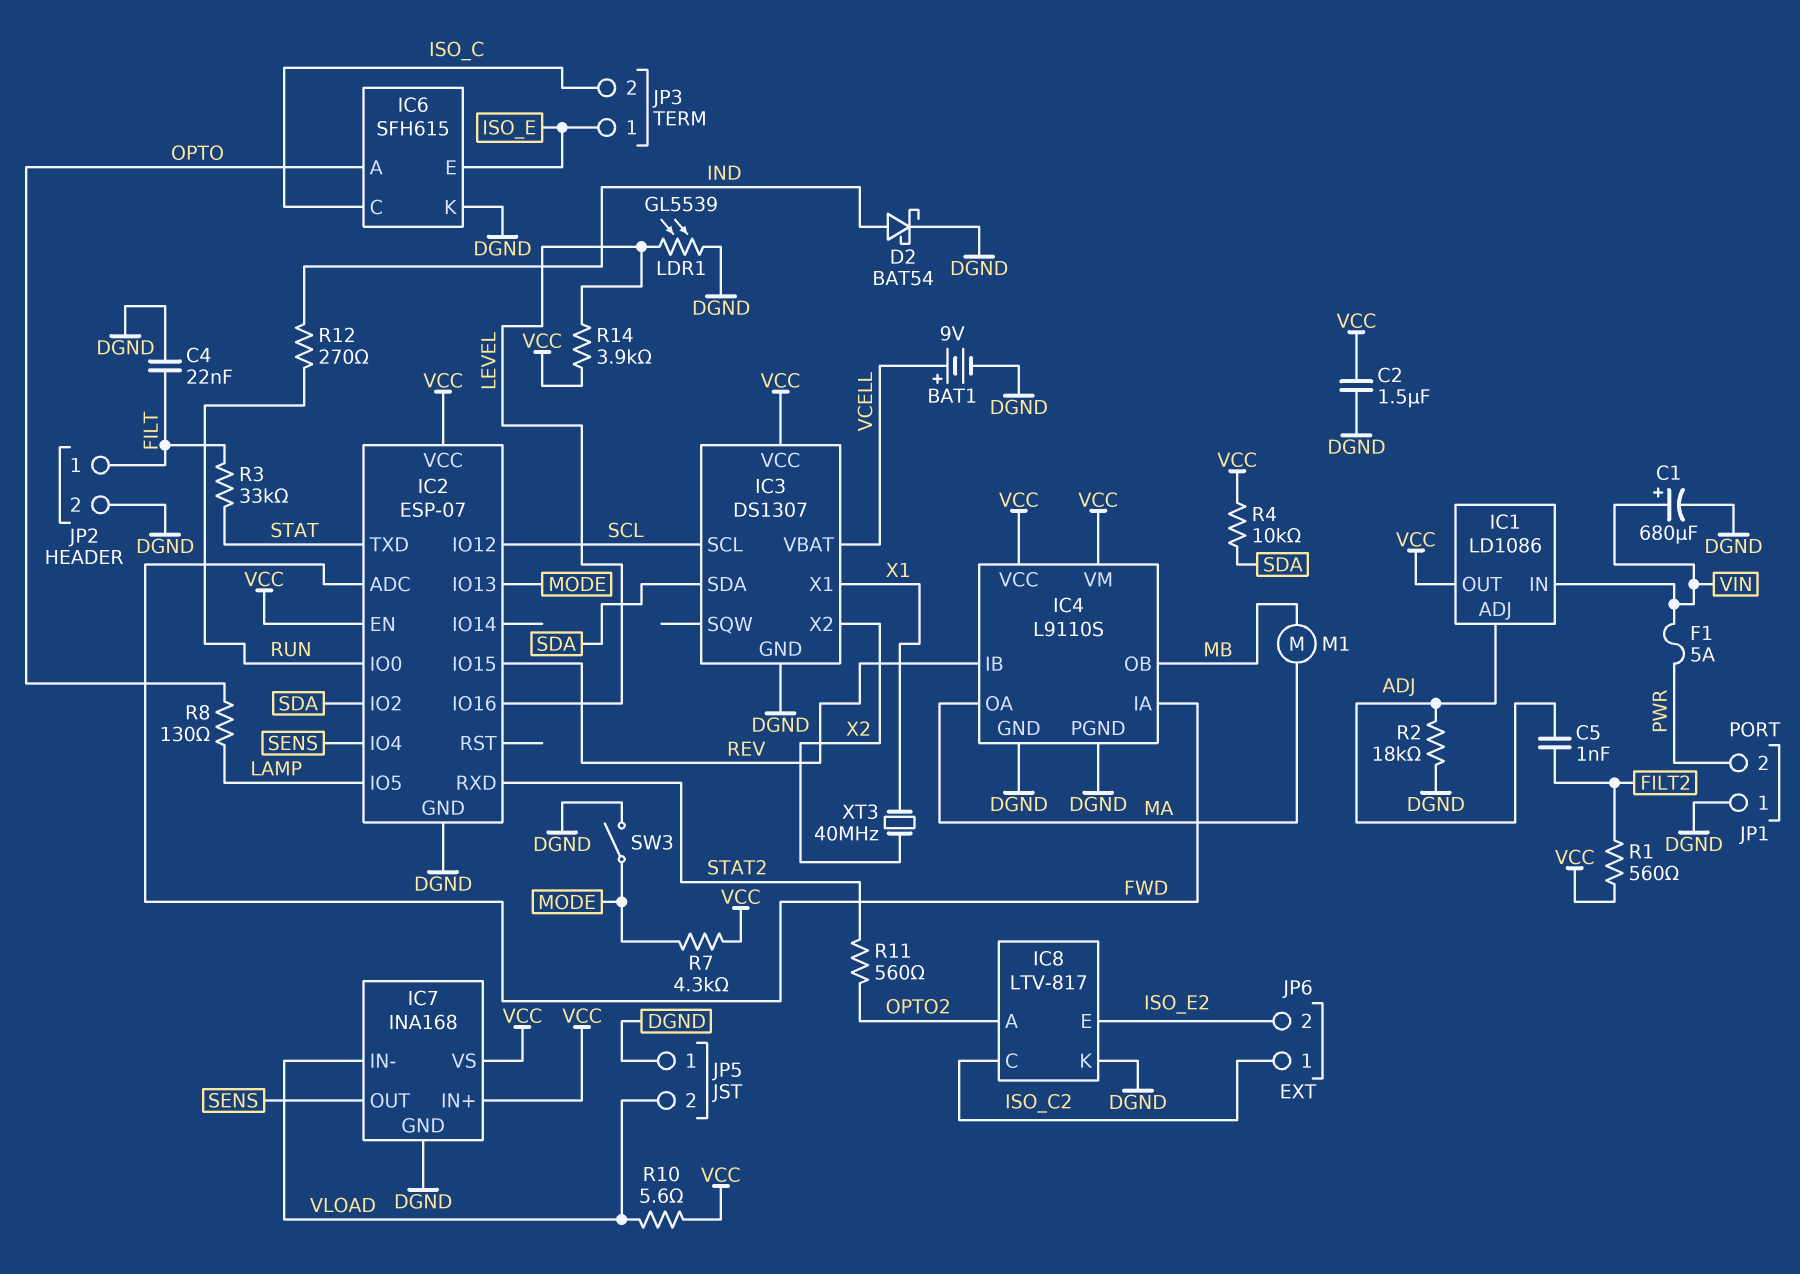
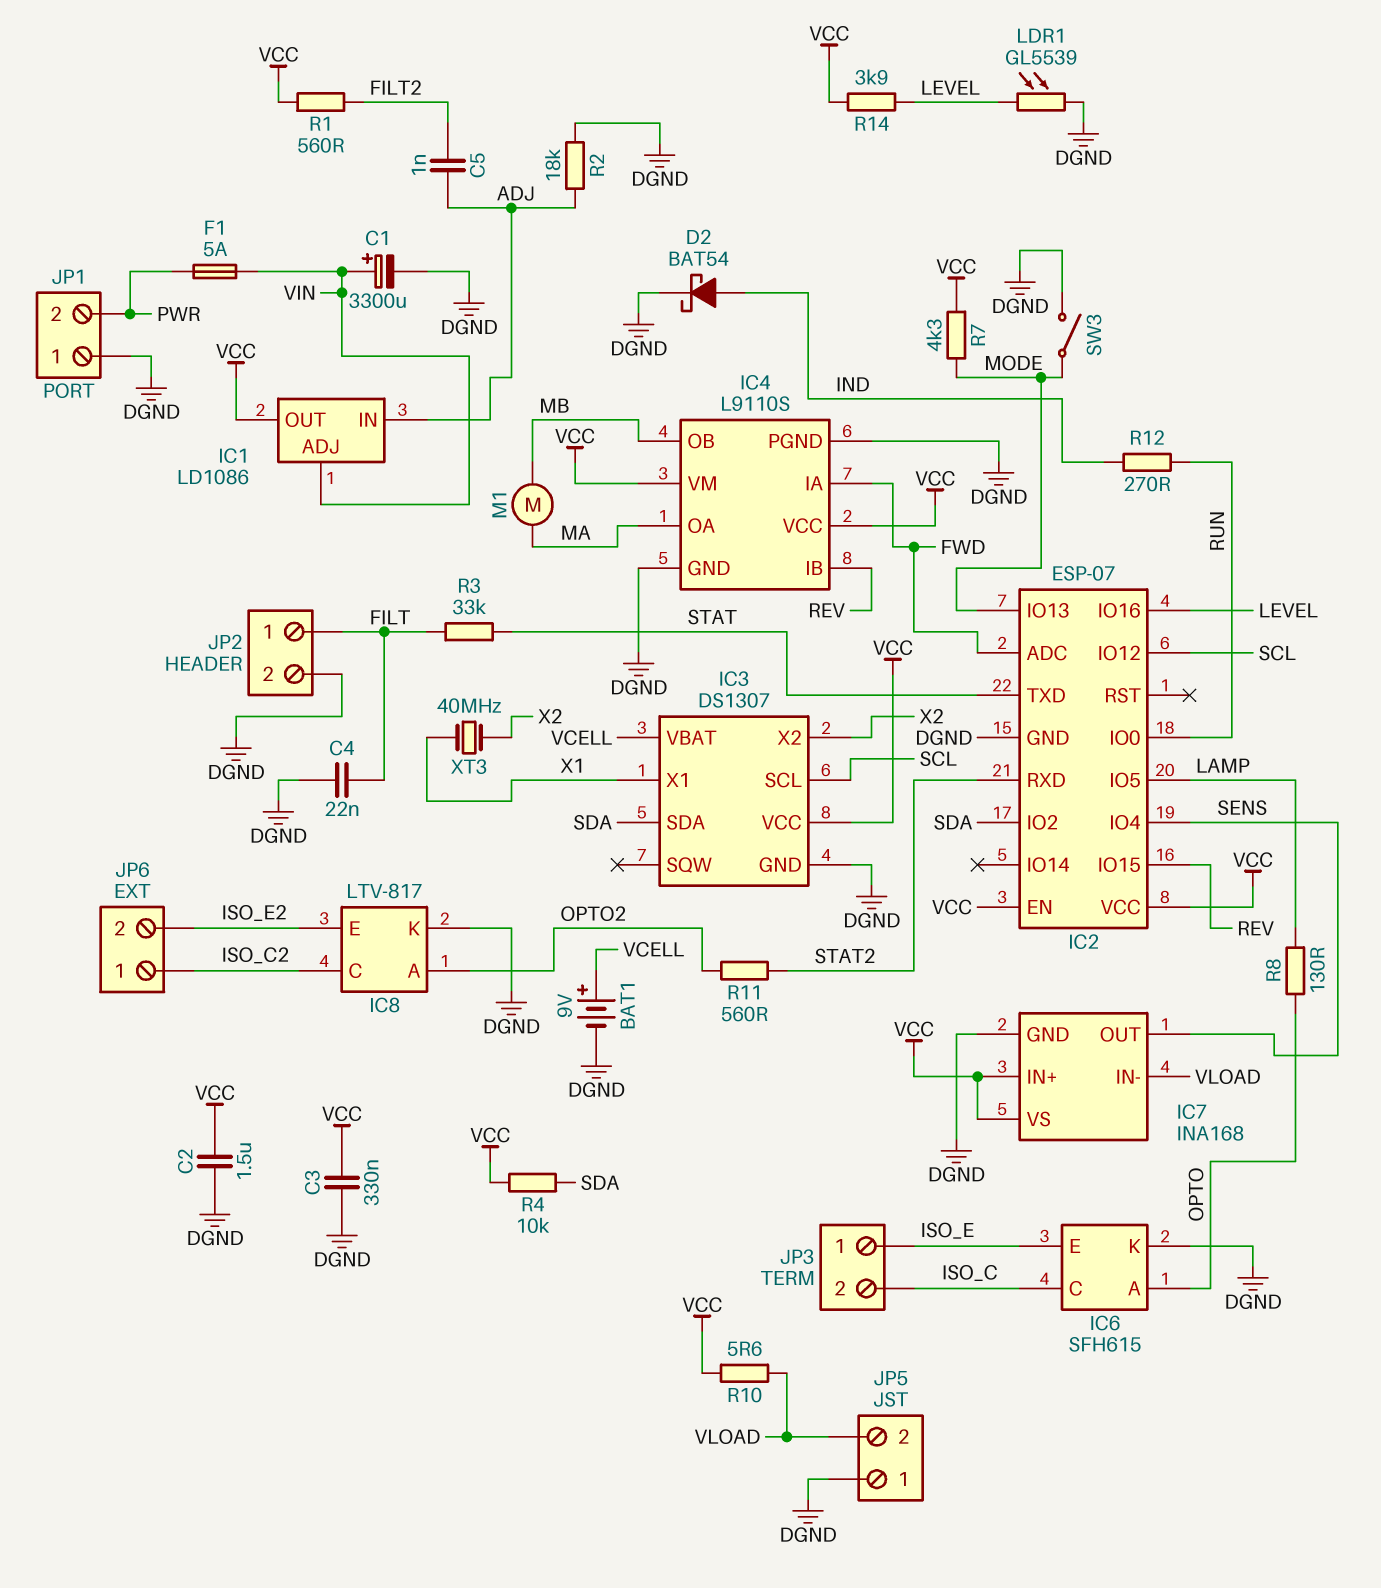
C1: 680uF (plus VIN, minus DGND) -> 3300uF (plus VIN, minus DGND)
C3: none -> 330nF (DGND, VCC)
IC1 pin ADJ: ADJ -> VIN
IC1 pin IN: VIN -> ADJ

